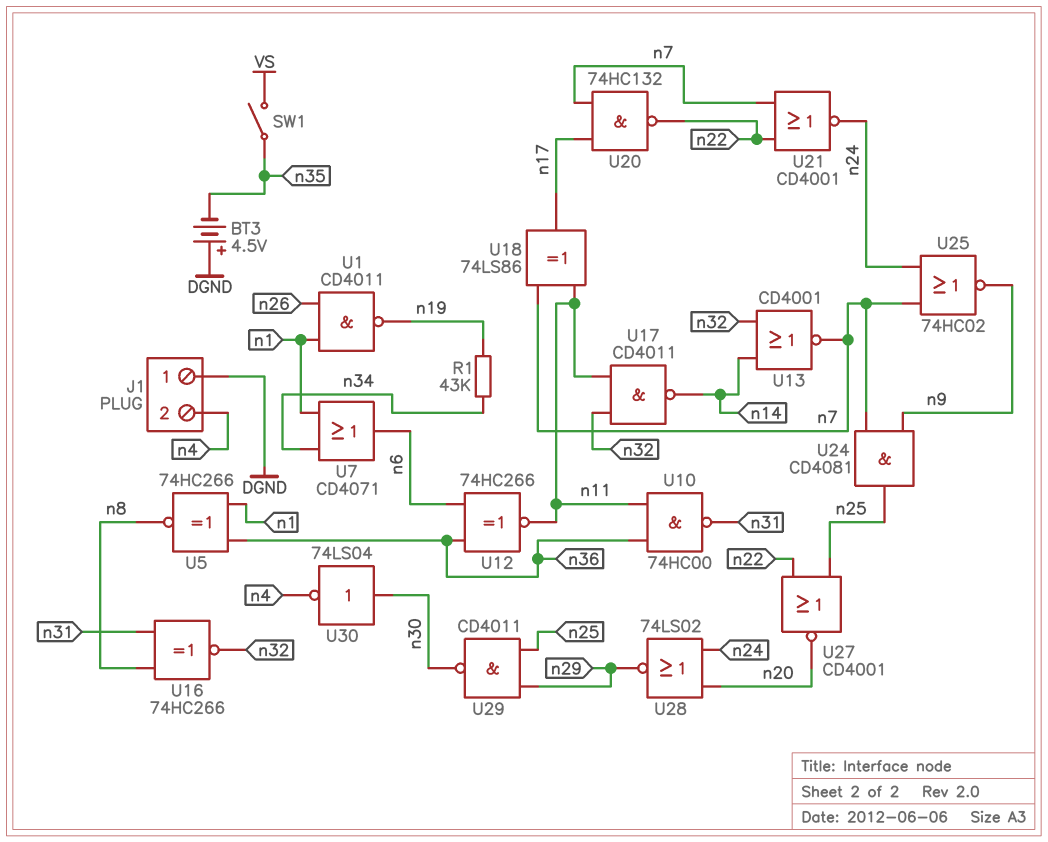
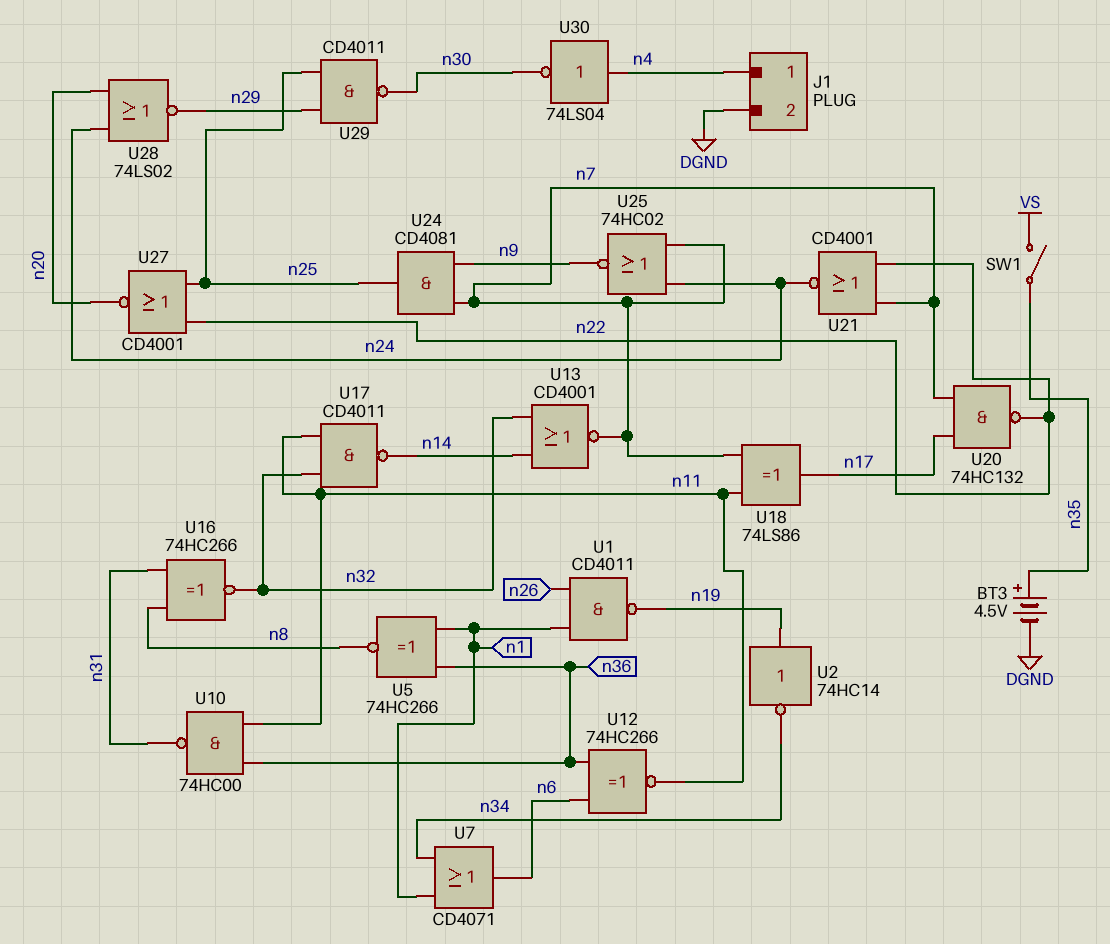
BT3: 4.5V (plus DGND, minus n35) -> 4.5V (plus n35, minus DGND)
J1 pin 1: DGND -> n4
J1 pin 2: n4 -> DGND
R1: 43k (n19, n34) -> none
U2: none -> NOT 74HC14 (in n19, out n34)
U30: NOT 74LS04 (in n30, out n4) -> NOT 74LS04 (in n4, out n30)

